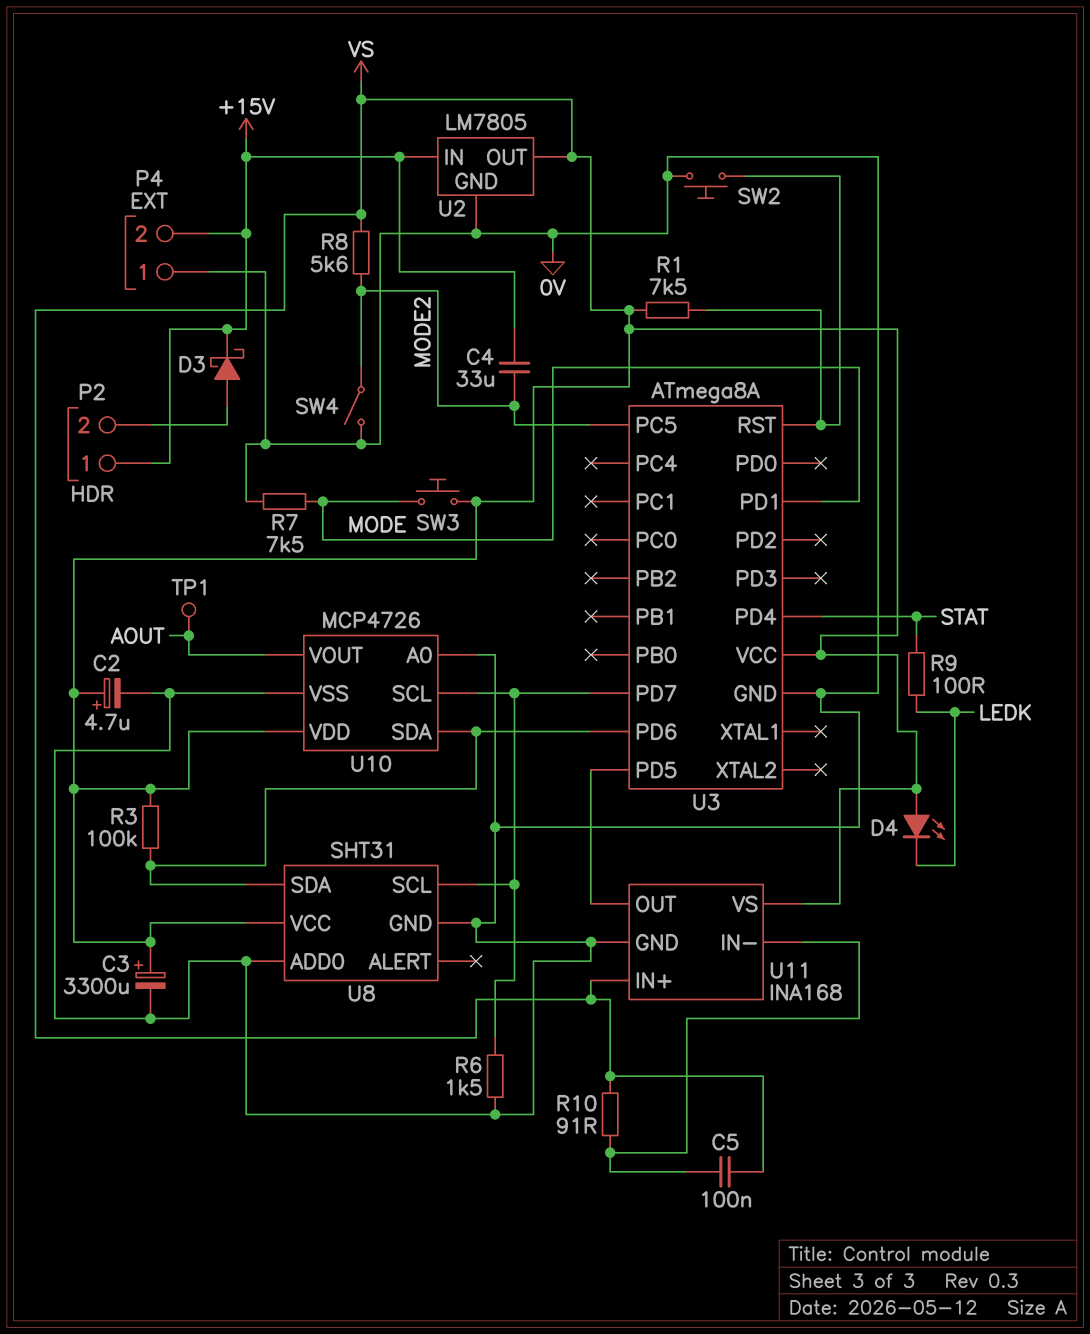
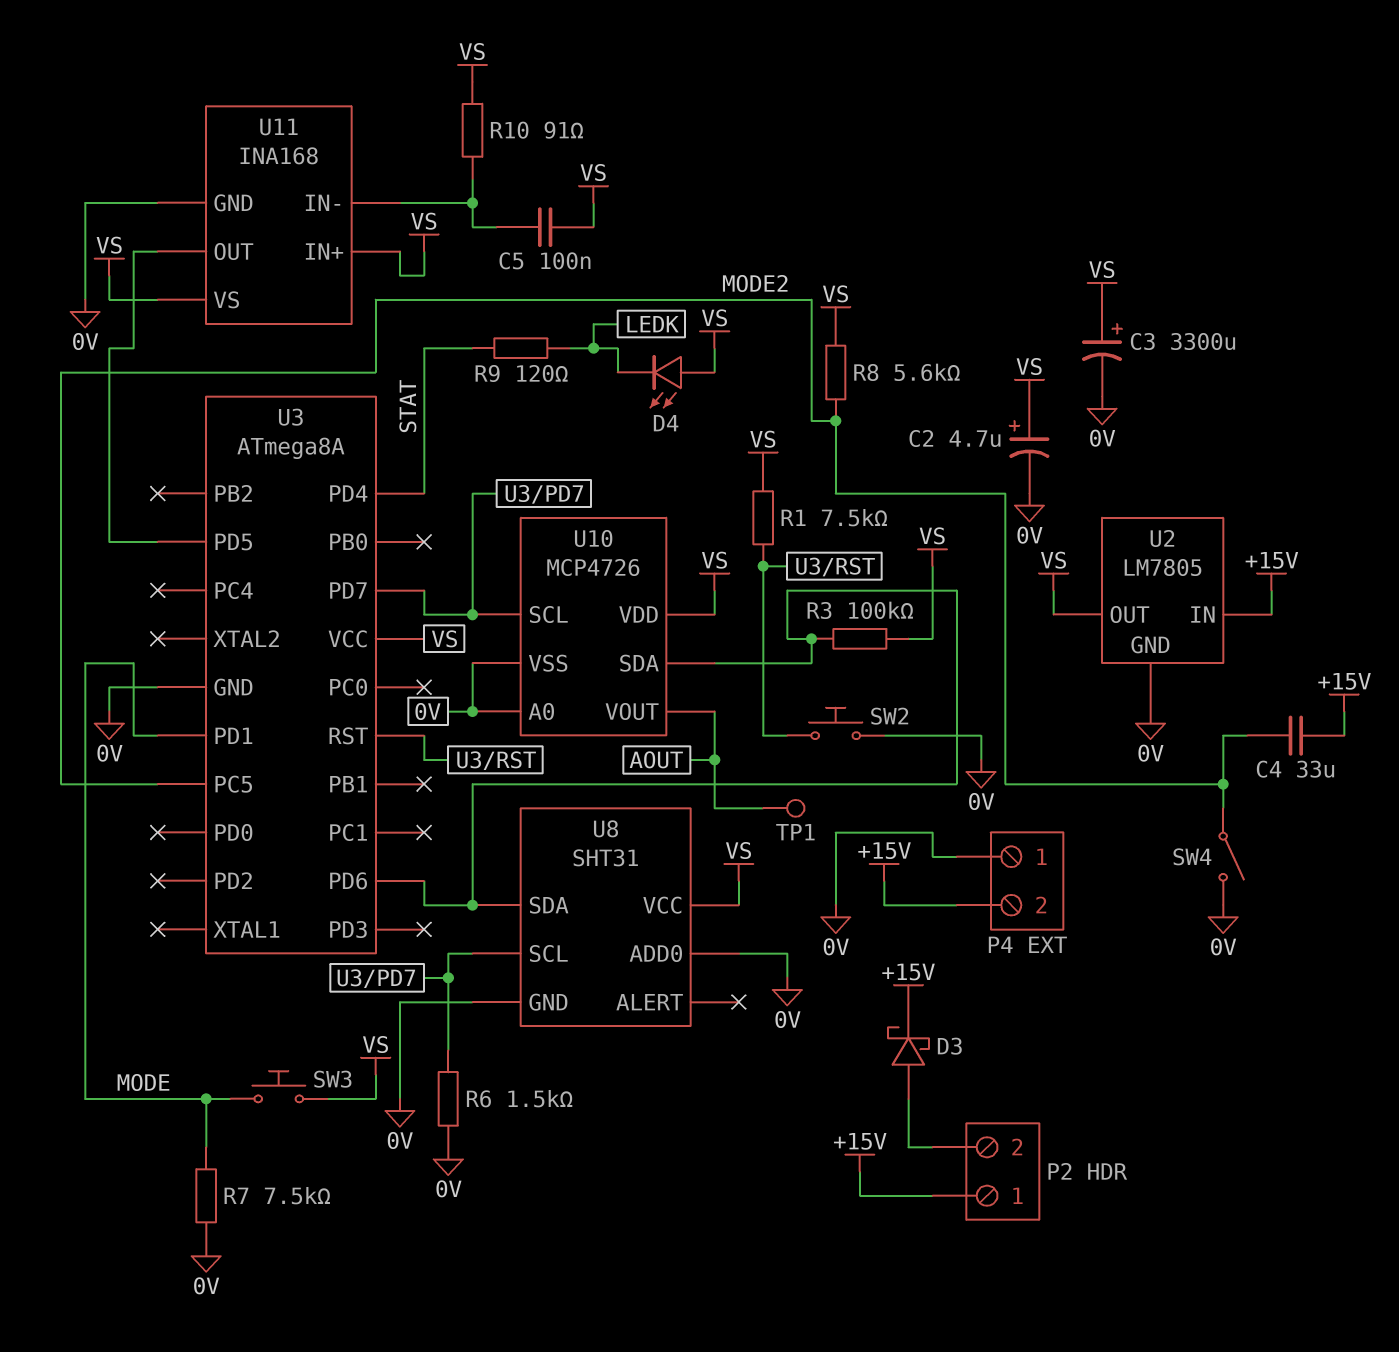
R9: 100 (LEDK, STAT) -> 120 (LEDK, STAT)

